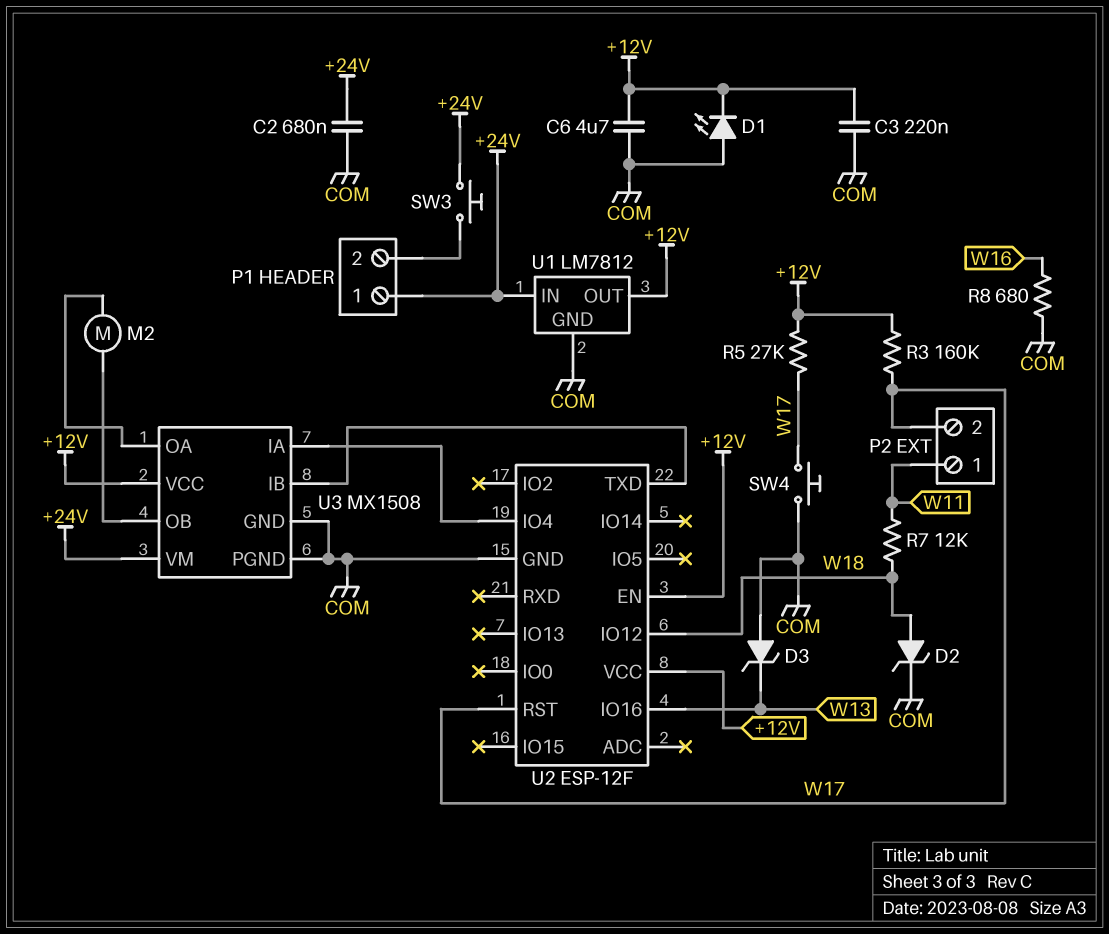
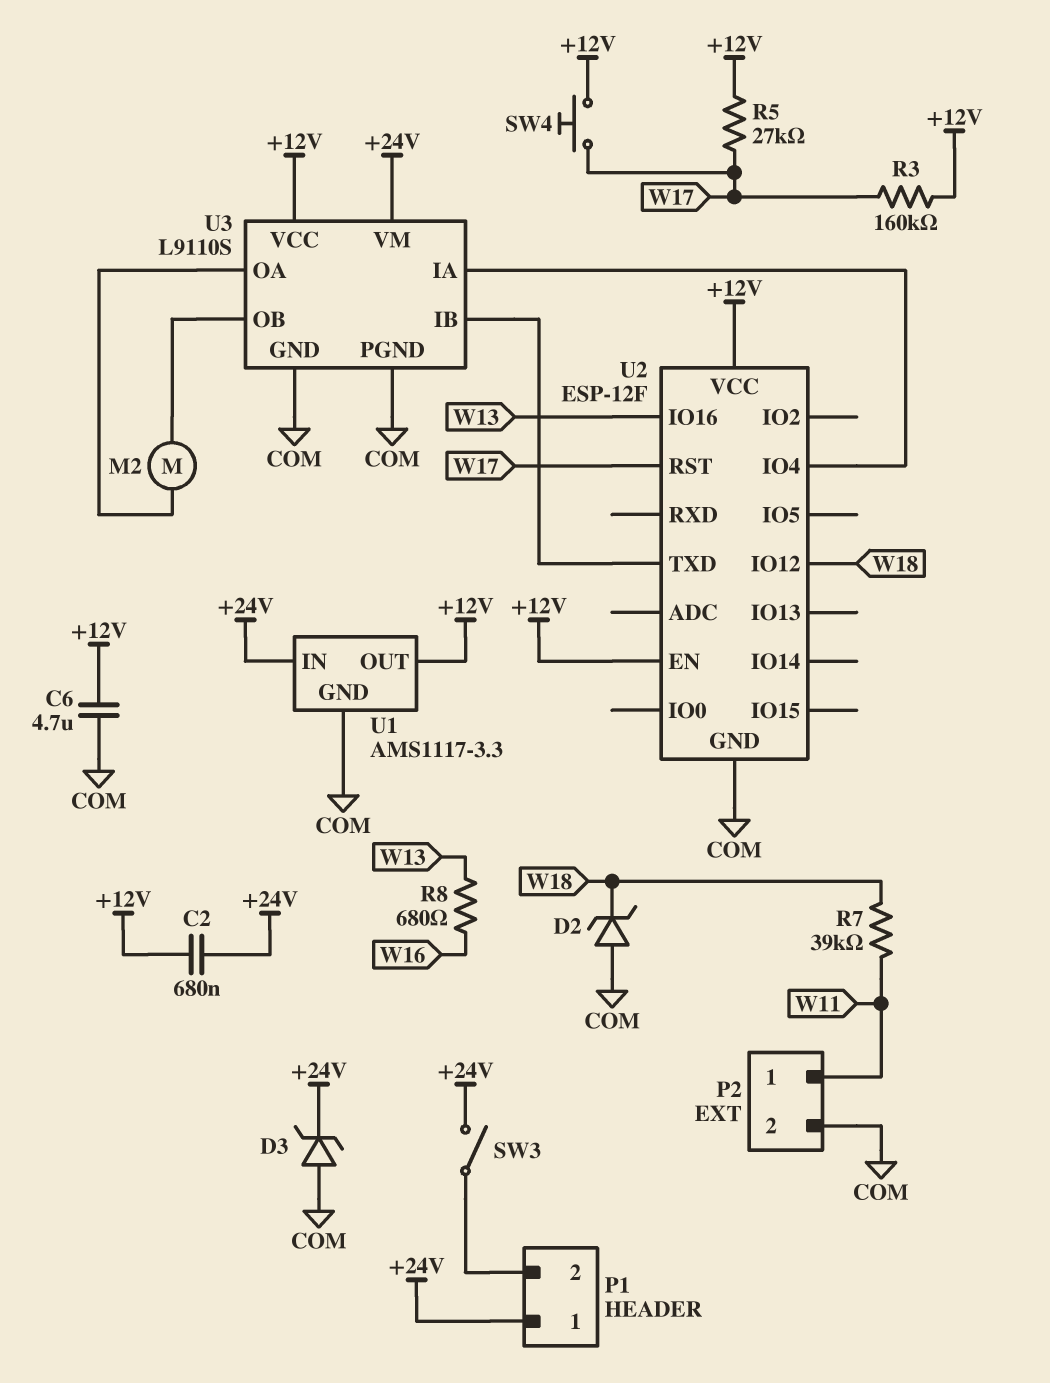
C2: 680nF (+24V, COM) -> 680nF (+12V, +24V)
C3: 220nF (+12V, COM) -> none
D1: LED (A COM, K +12V) -> none
D2: zener (A W18, K COM) -> zener (A COM, K W18)
D3: zener (A COM, K W13) -> zener (A COM, K +24V)
P2 pin 2: W17 -> COM
R7: 12k (W11, W18) -> 39k (W11, W18)
R8: 680 (COM, W16) -> 680 (W13, W16)
SW3: button (+24V, P1/2) -> switch (+24V, P1/2)
SW4: button (COM, W17) -> button (+12V, W17)
U1: LM7812 -> AMS1117-3.3
U3: MX1508 -> L9110S

